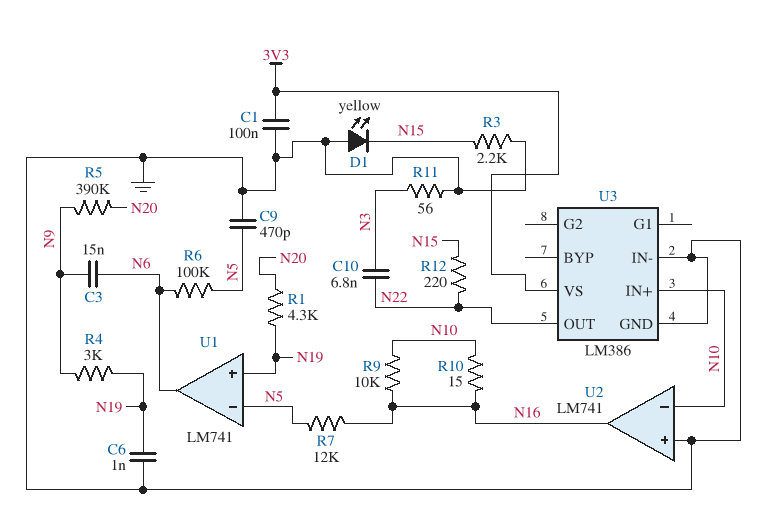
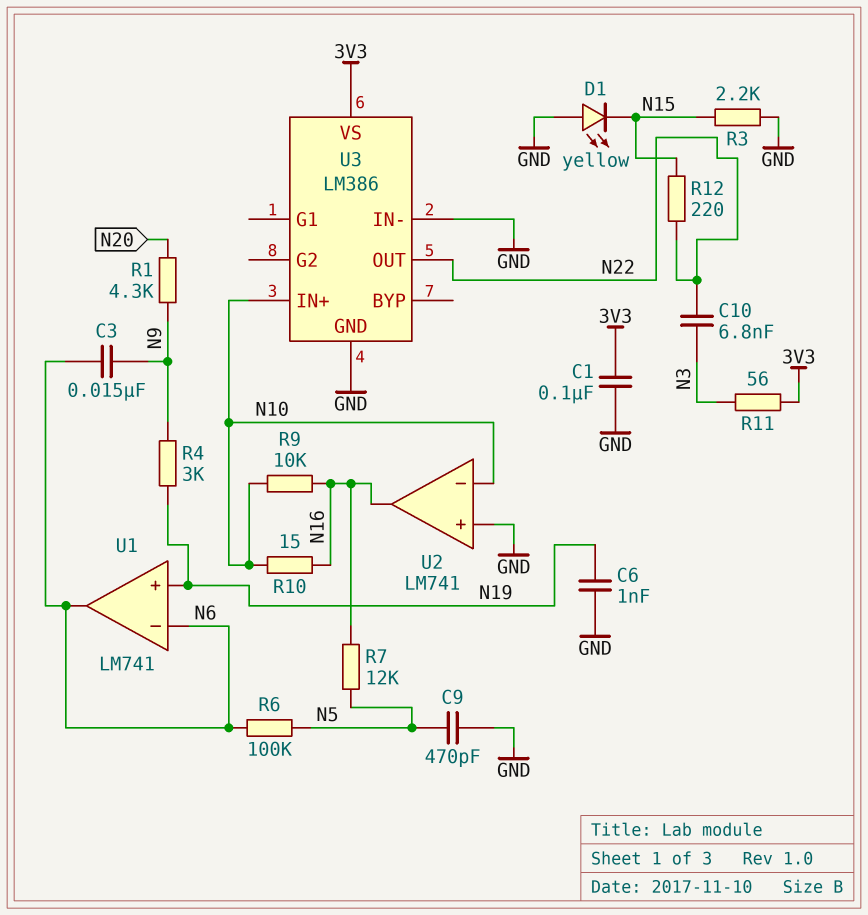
R1: 4.3k (N19, N20) -> 4.3k (N9, N20)
R5: 390k (N9, N20) -> none
R11: 56 (GND, N3) -> 56 (3V3, N3)
U1 pin in-: N5 -> N6

